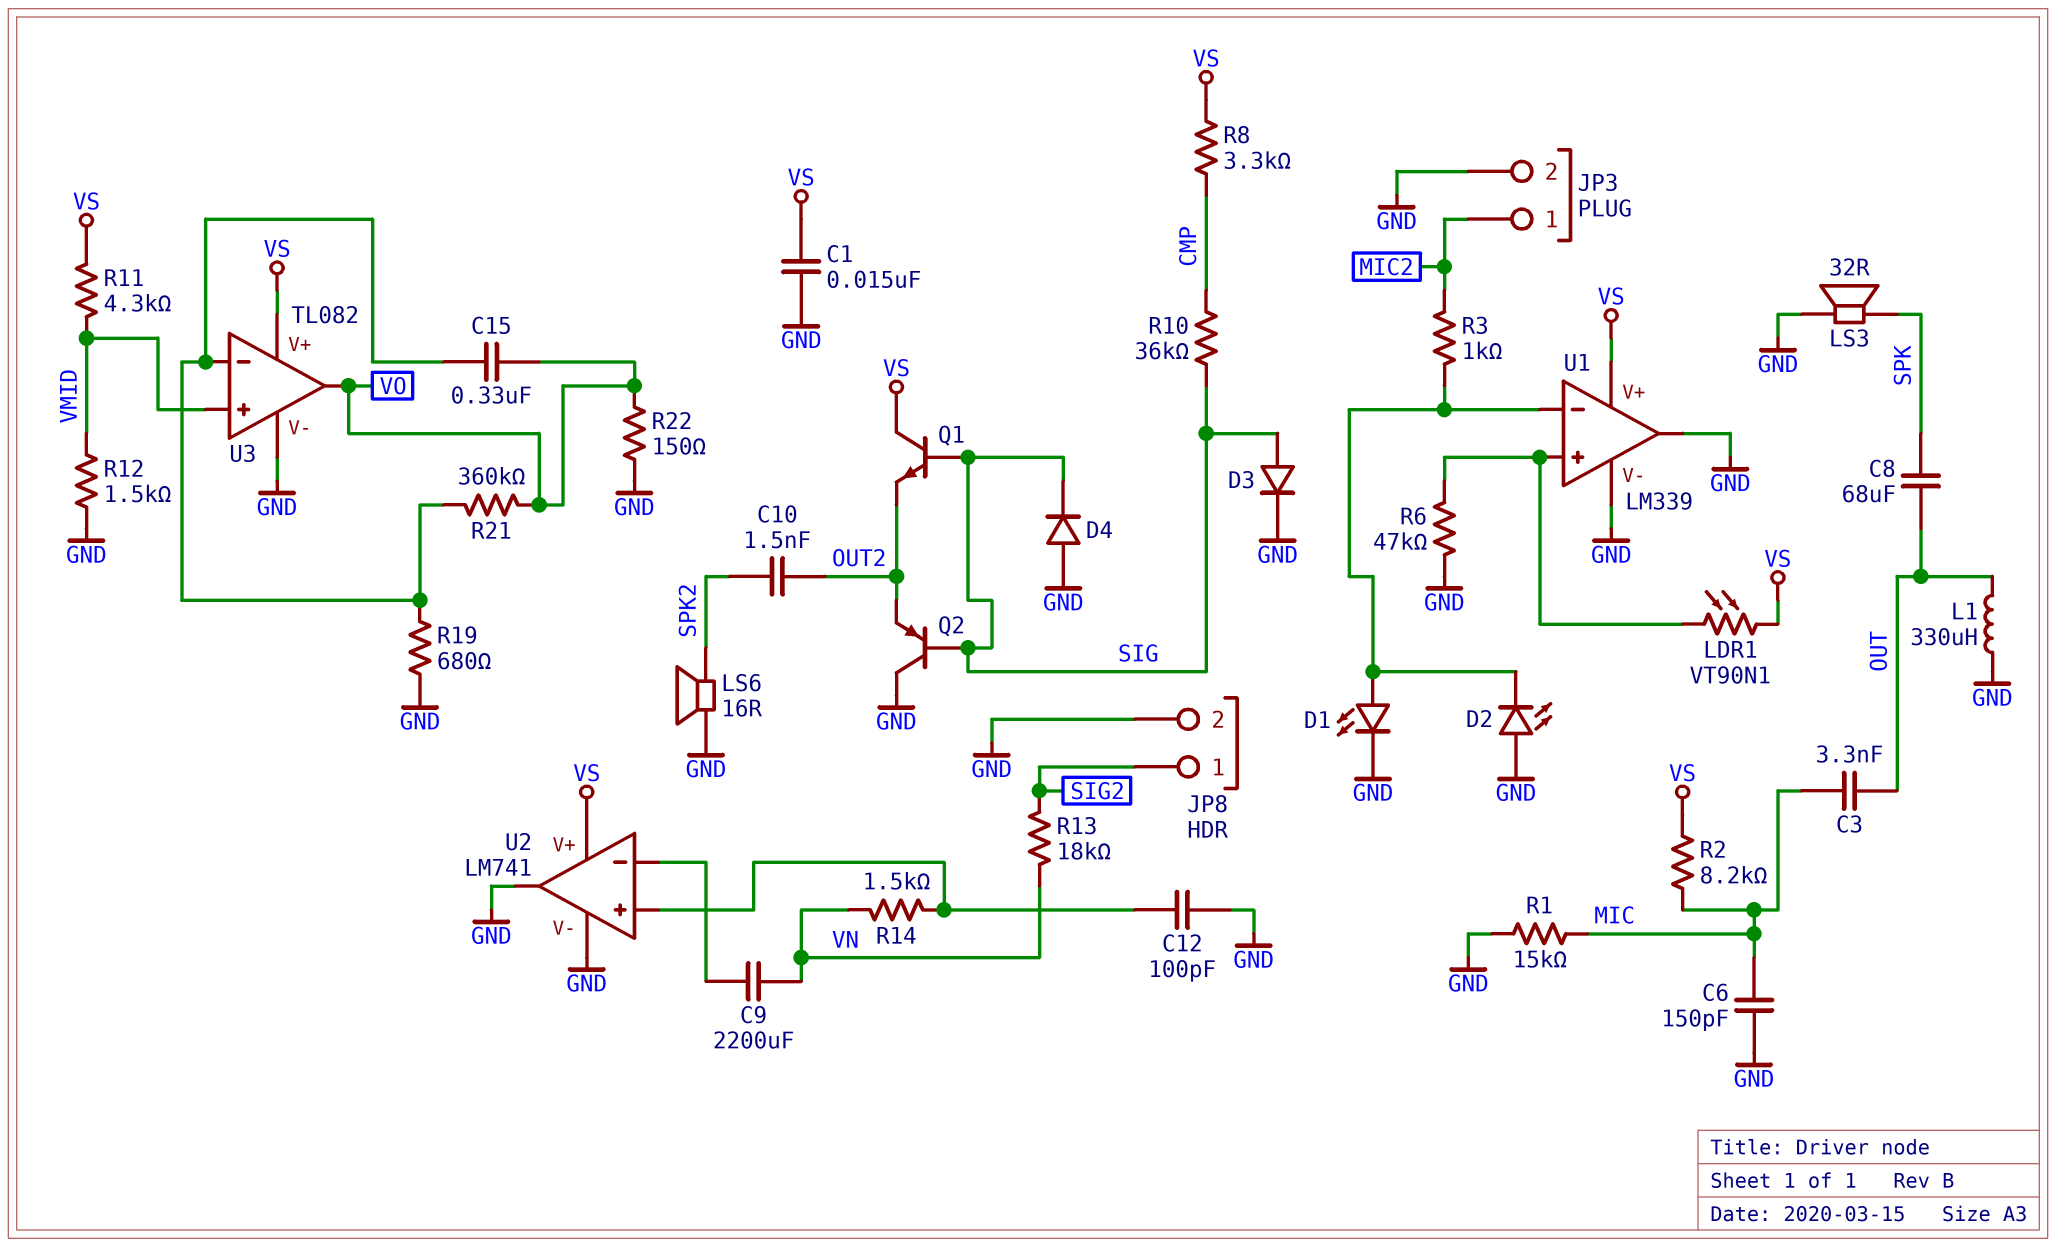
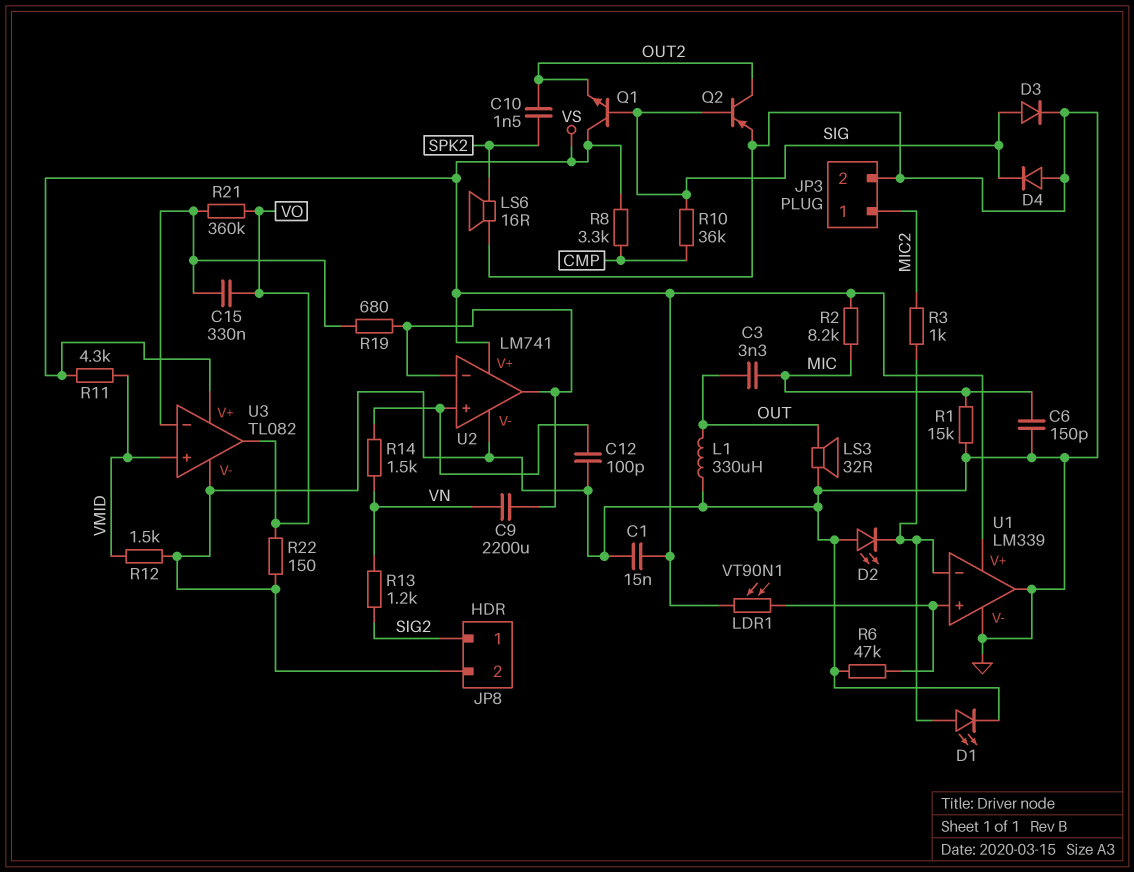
C8: 68uF (OUT, SPK) -> none
LS3: speaker 32R (GND, SPK) -> speaker 32R (GND, OUT)
Q2: PNP (B SIG, C GND, E OUT2) -> PNP (B SIG, C OUT2, E GND)
R13: 18k (SIG2, VN) -> 1.2k (SIG2, VN)
R19: 680 (GND, U3/in-) -> 680 (U2/in-, U3/in-)
U2 pin out: GND -> U2/in-

